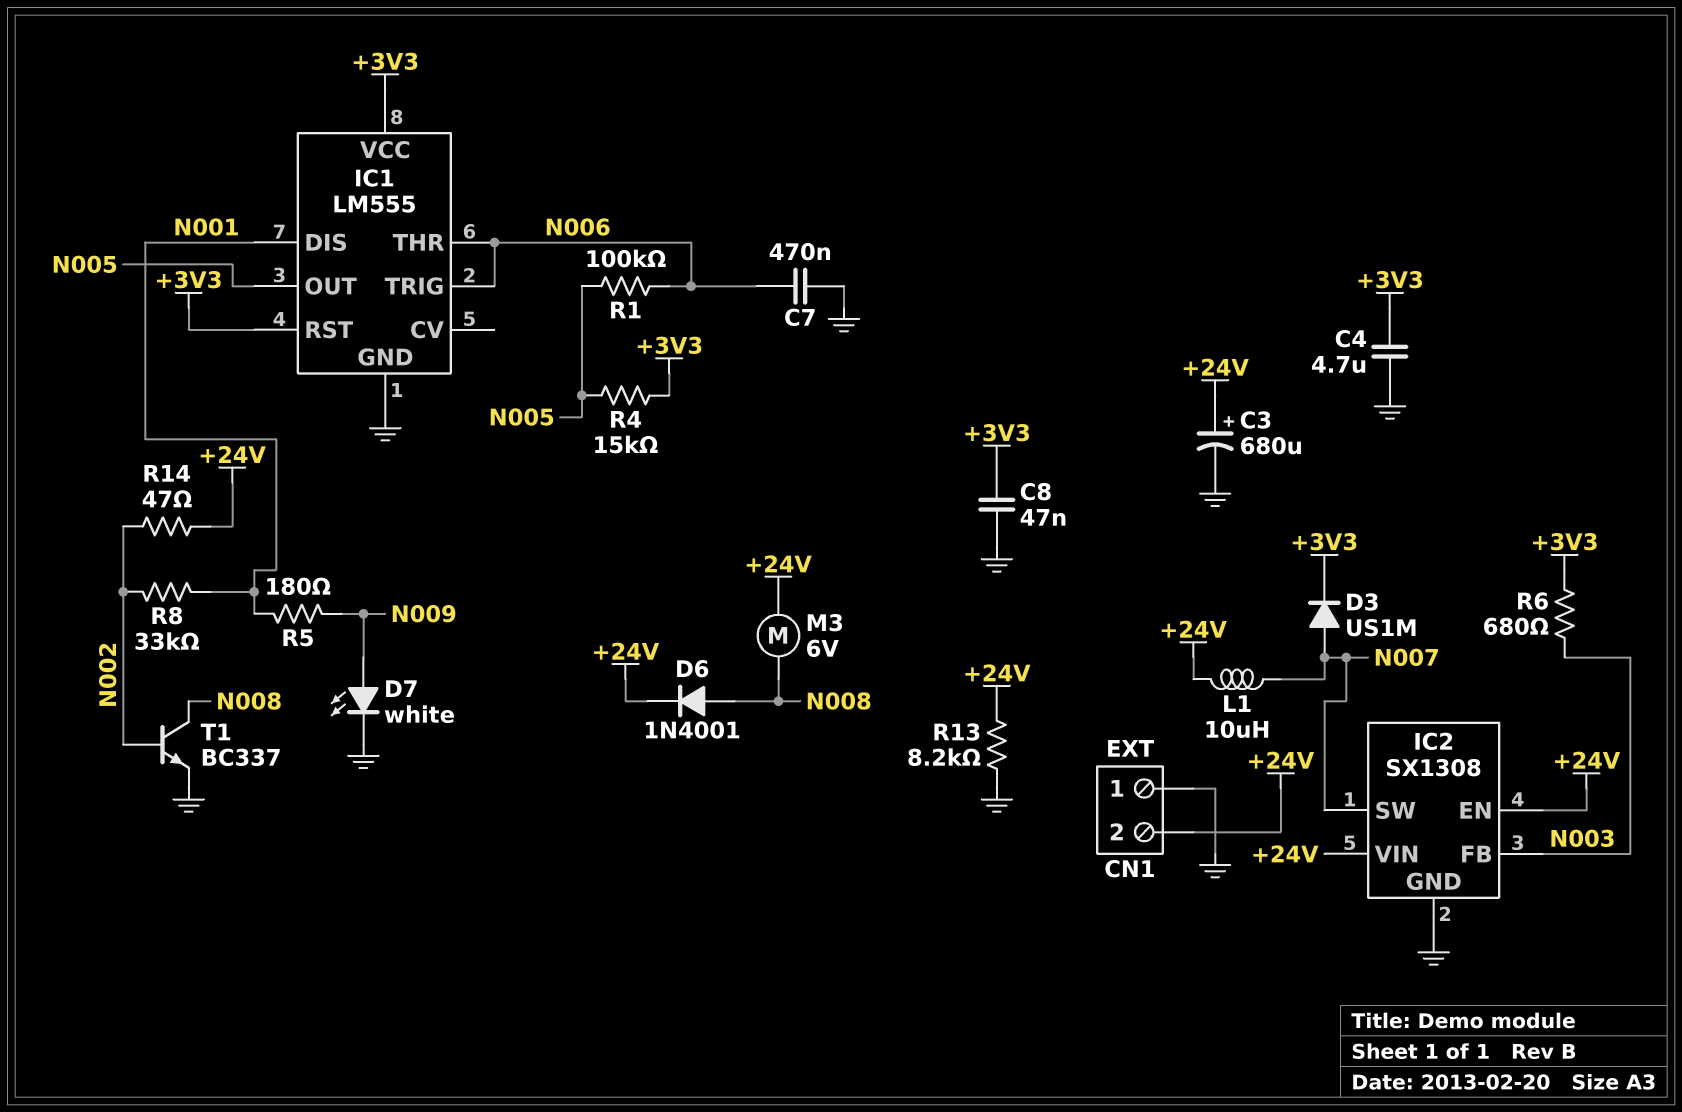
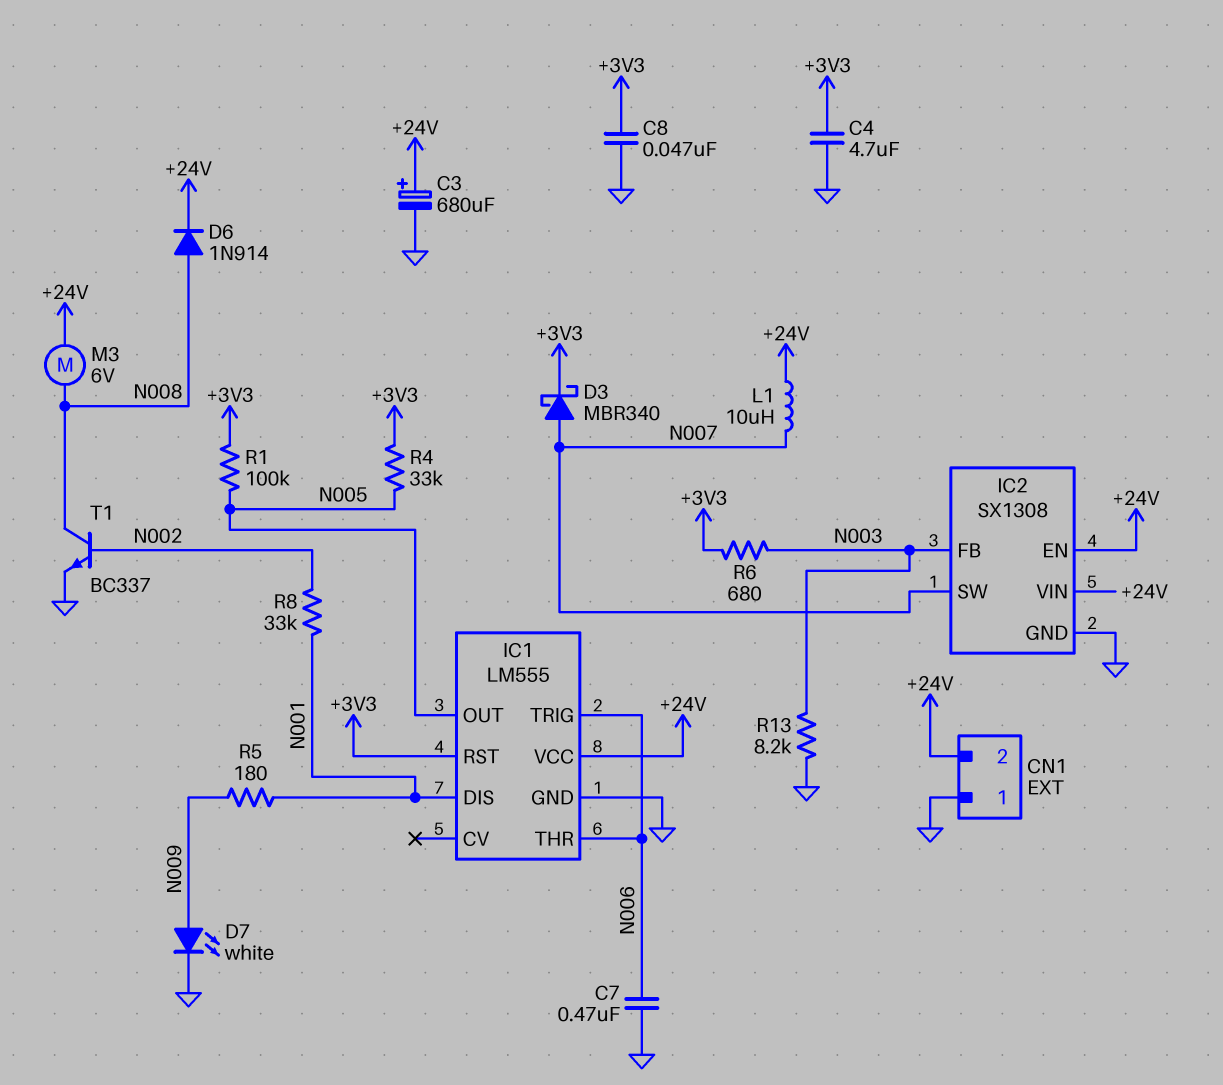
D3: diode US1M (A N007, K +3V3) -> schottky MBR340 (A N007, K +3V3)
D6: diode 1N4001 (A N008, K +24V) -> diode 1N914 (A N008, K +24V)
IC1 pin VCC: +3V3 -> +24V
R1: 100k (N005, N006) -> 100k (+3V3, N005)
R4: 15k (+3V3, N005) -> 33k (+3V3, N005)
R13: 8.2k (+24V, GND) -> 8.2k (GND, N003)
R14: 47 (+24V, N002) -> none

